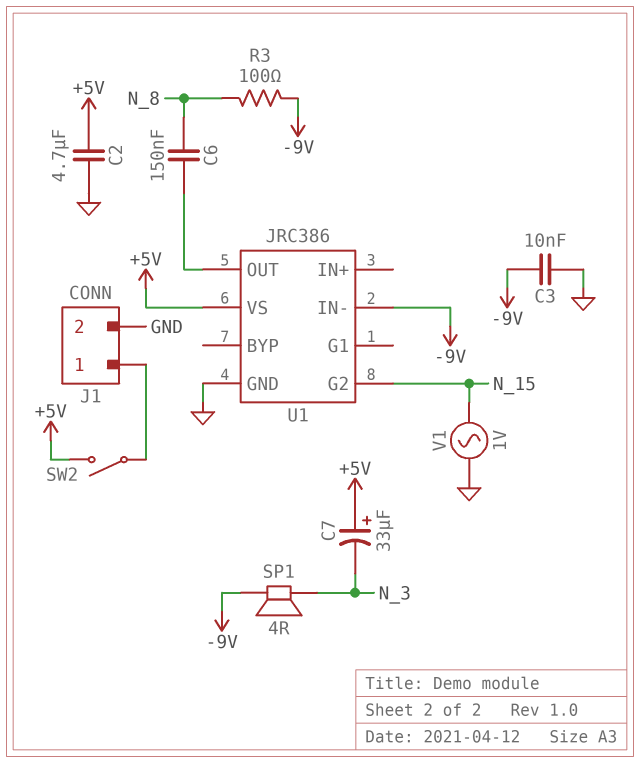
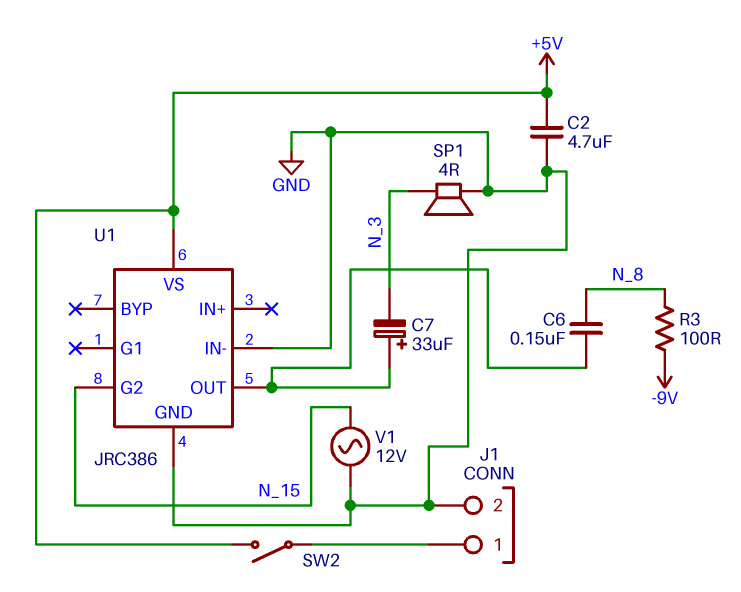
C3: 10nF (-9V, GND) -> none
C7: 33uF (plus +5V, minus N_3) -> 33uF (plus U1/OUT, minus N_3)
SP1: speaker 4R (-9V, N_3) -> speaker 4R (GND, N_3)
U1 pin IN-: -9V -> GND
V1: AC 1V (GND, N_15) -> AC 12V (GND, N_15)

